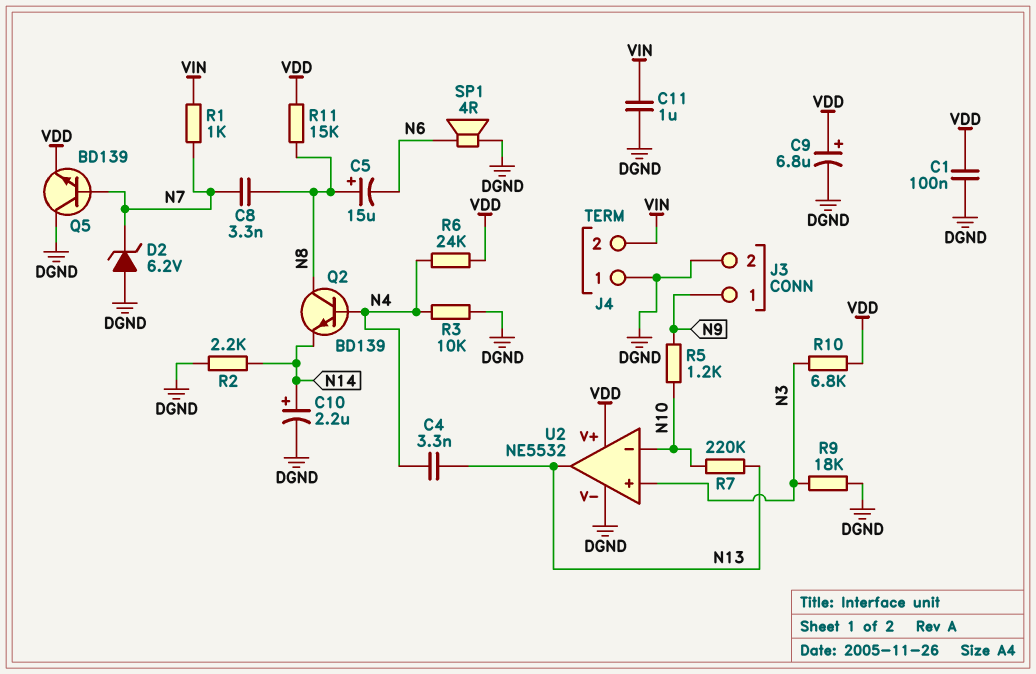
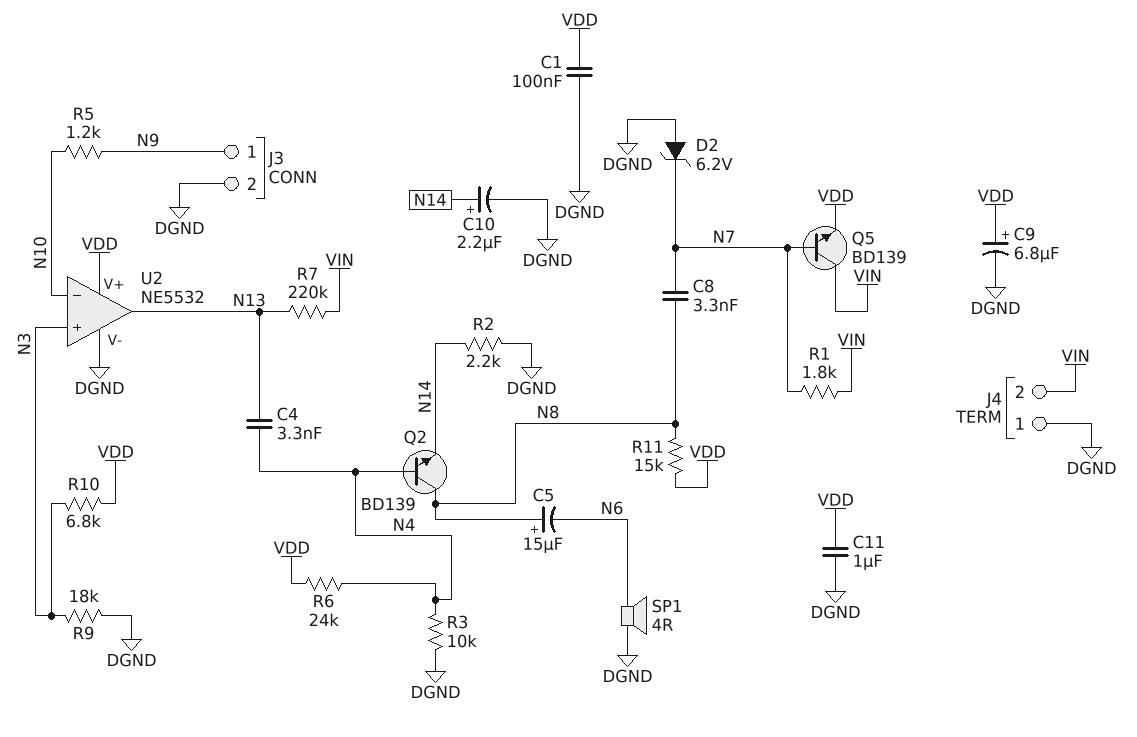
C11: 1uF (DGND, VIN) -> 1uF (DGND, VDD)
Q5: NPN BD139 (B N7, C DGND, E VDD) -> NPN BD139 (B N7, C VIN, E VDD)
R1: 1k (N7, VIN) -> 1.8k (N7, VIN)
R7: 220k (N10, N13) -> 220k (N13, VIN)

